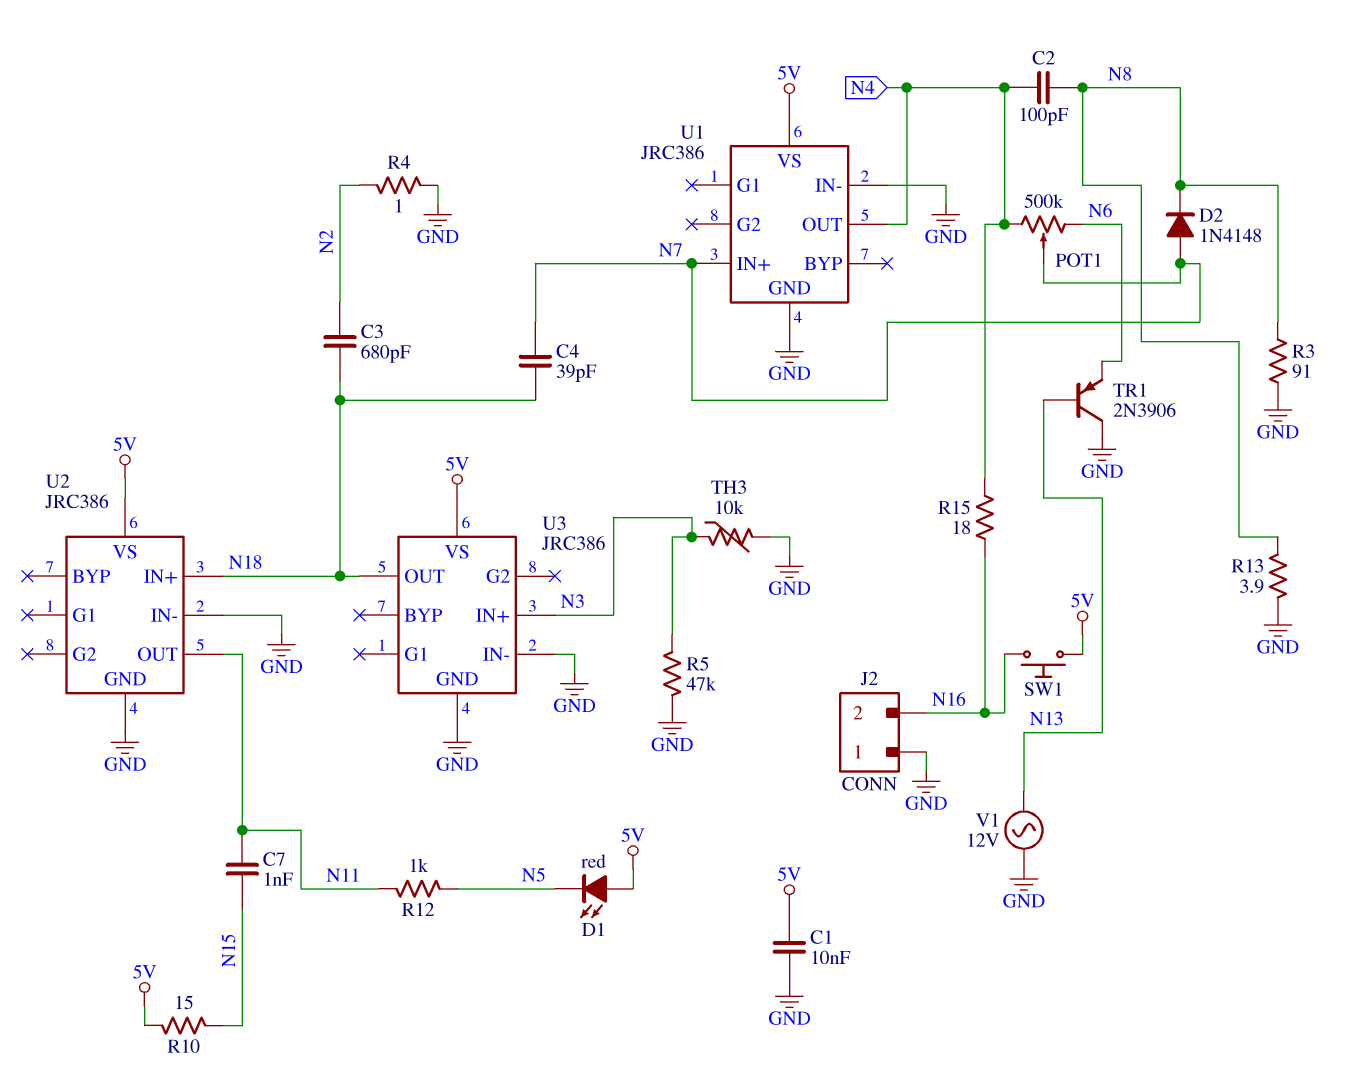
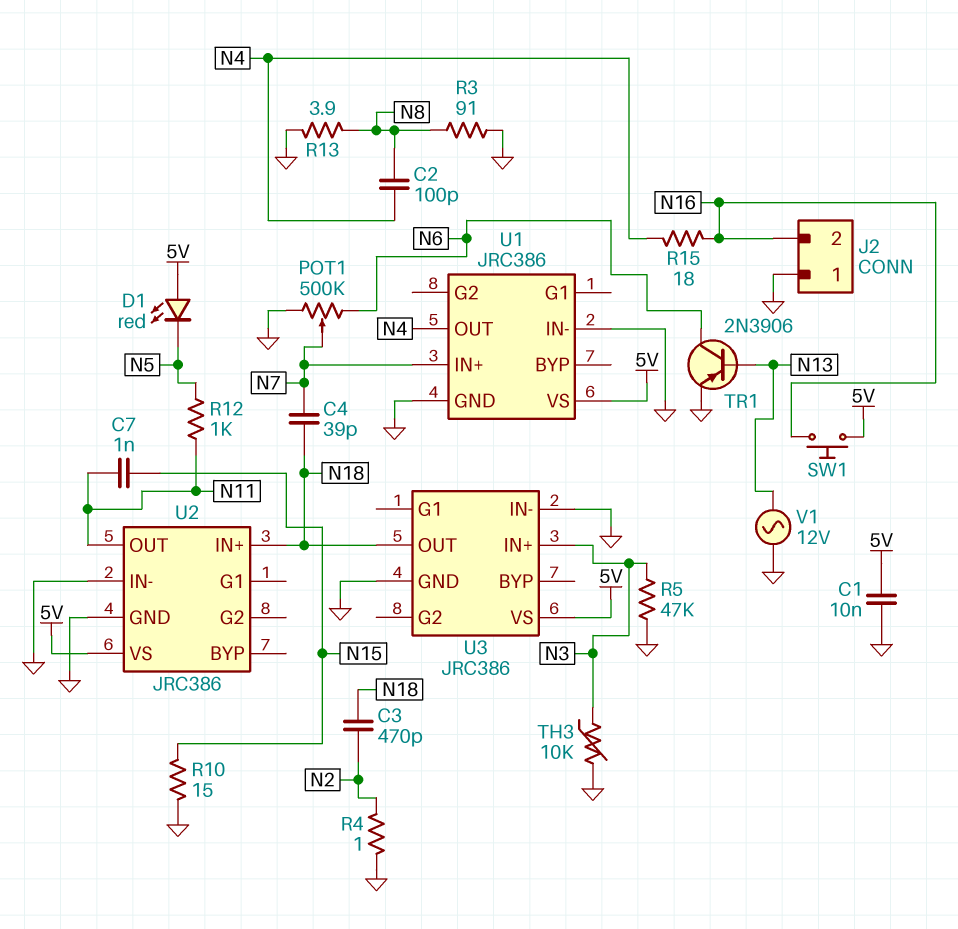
C3: 680pF (N2, N18) -> 470pF (N2, N18)
D2: diode 1N4148 (A N7, K N8) -> none
POT1: 500k (N4, N6, wiper N7) -> 500k (GND, N6, wiper N7)
R10: 15 (5V, N15) -> 15 (GND, N15)
TR1: PNP 2N3906 (B N13, C GND, E N6) -> PNP 2N3906 (B N13, C N6, E GND)

